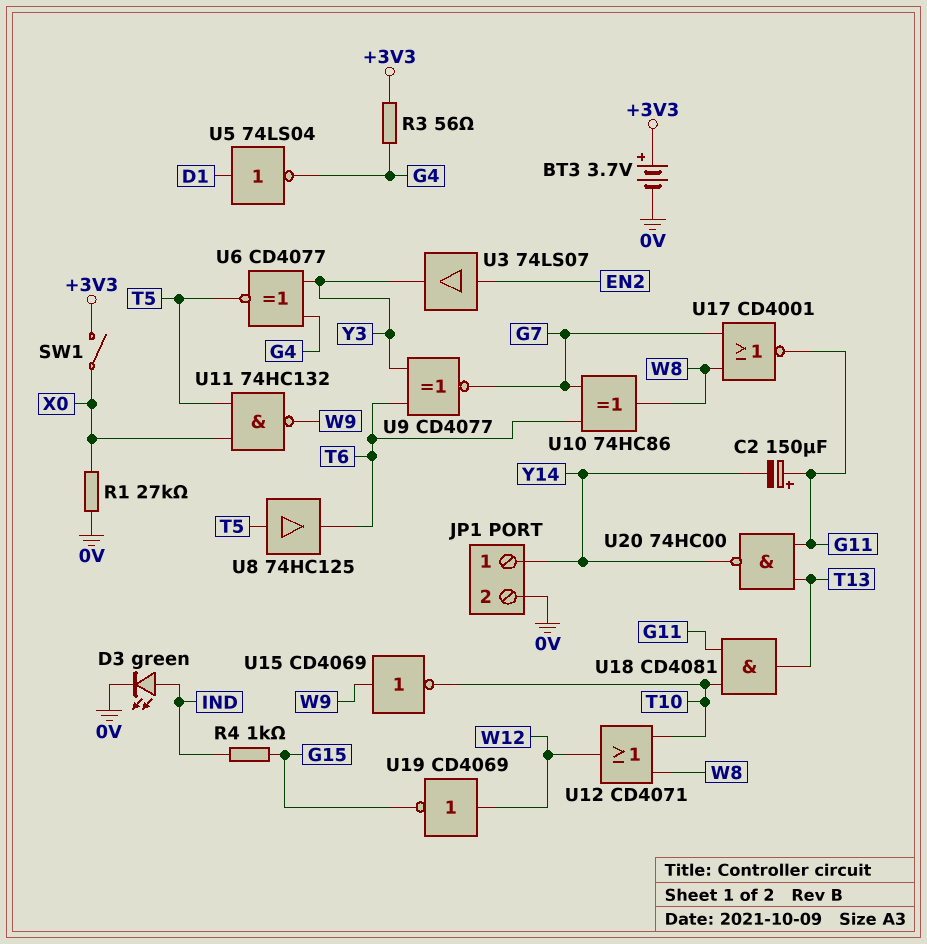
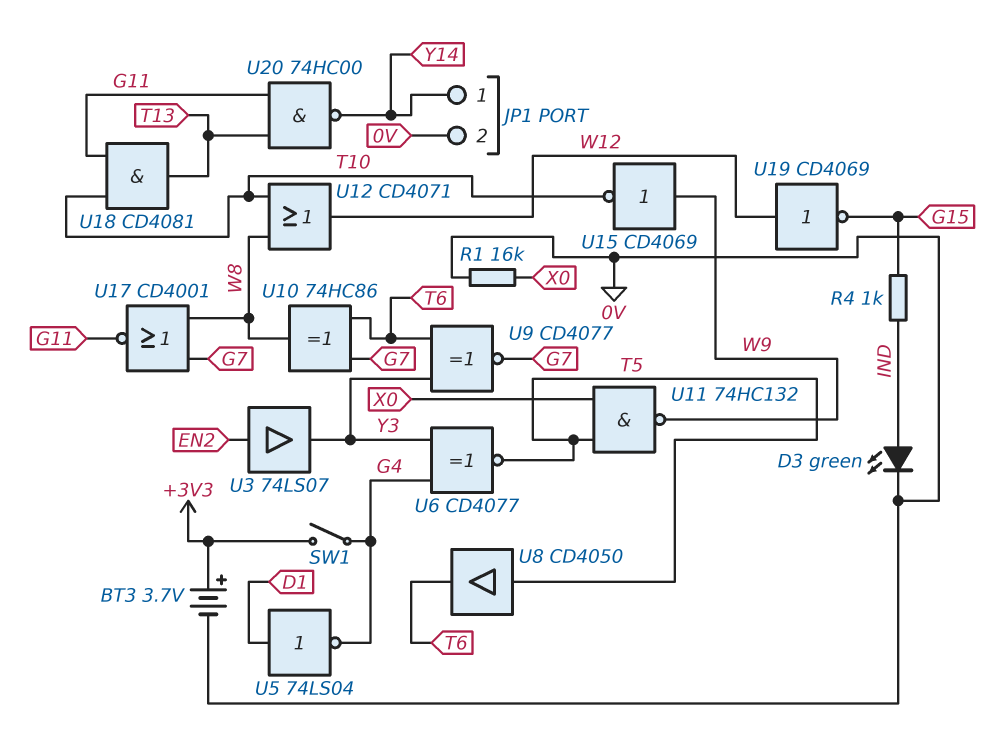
C2: 150uF (plus G11, minus Y14) -> none
R1: 27k (0V, X0) -> 16k (0V, X0)
R3: 56 (+3V3, G4) -> none
SW1: switch (+3V3, X0) -> switch (+3V3, G4)
U8: buffer 74HC125 (in T5, out T6) -> buffer CD4050 (in T5, out T6)

